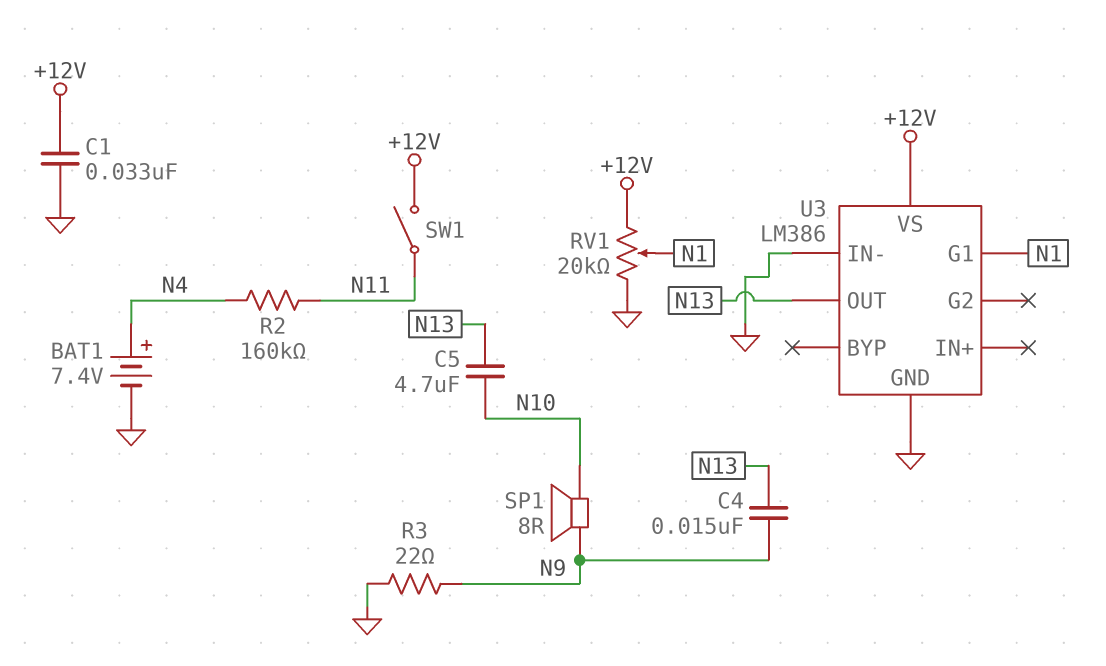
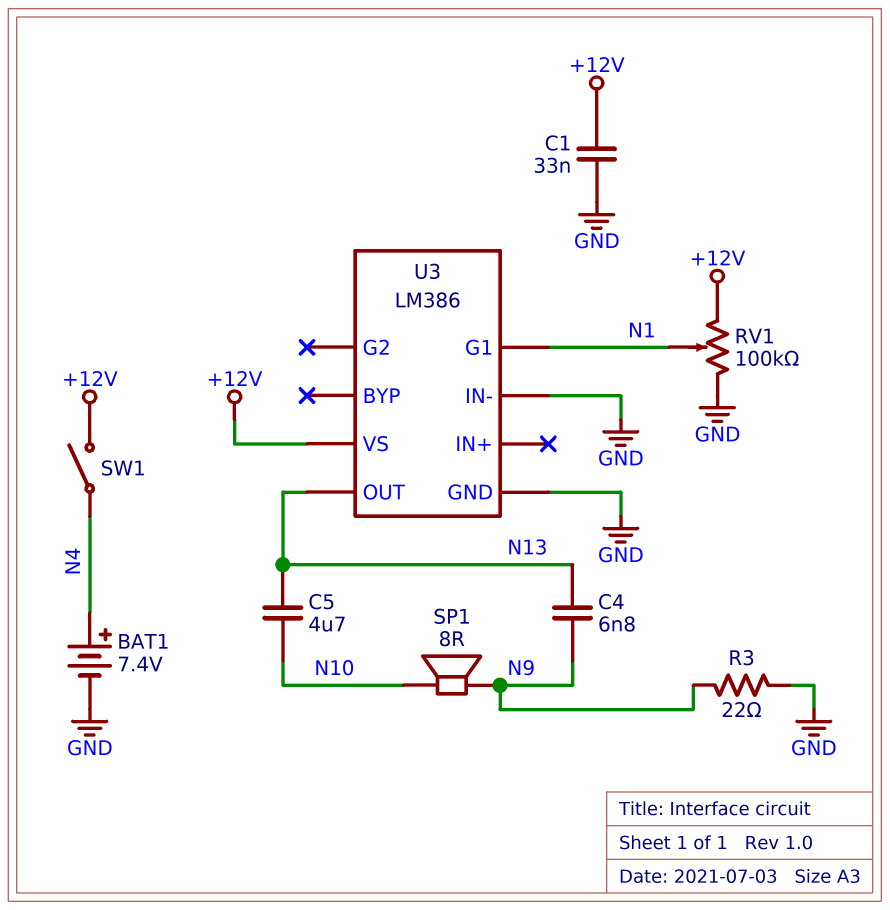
C4: 15nF (N9, N13) -> 6.8nF (N9, N13)
R2: 160k (N4, N11) -> none
RV1: 20k (+12V, GND, wiper N1) -> 100k (+12V, GND, wiper N1)
SW1: switch (+12V, N11) -> switch (+12V, N4)

